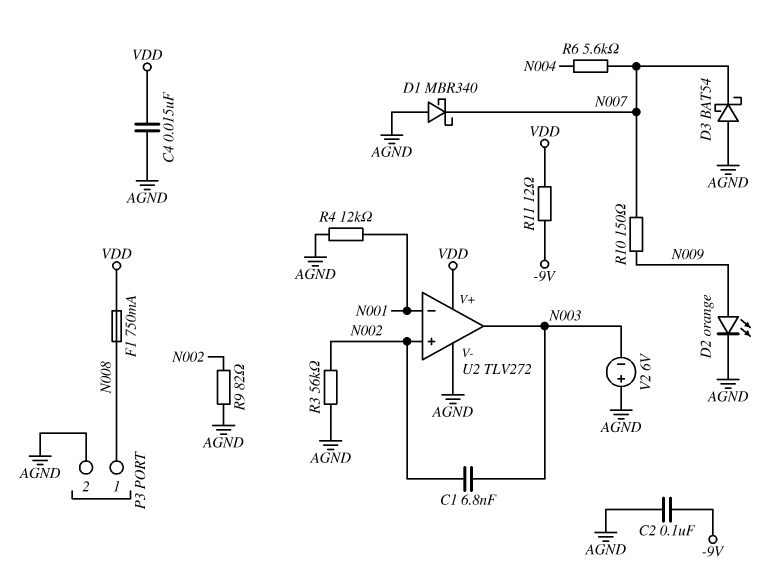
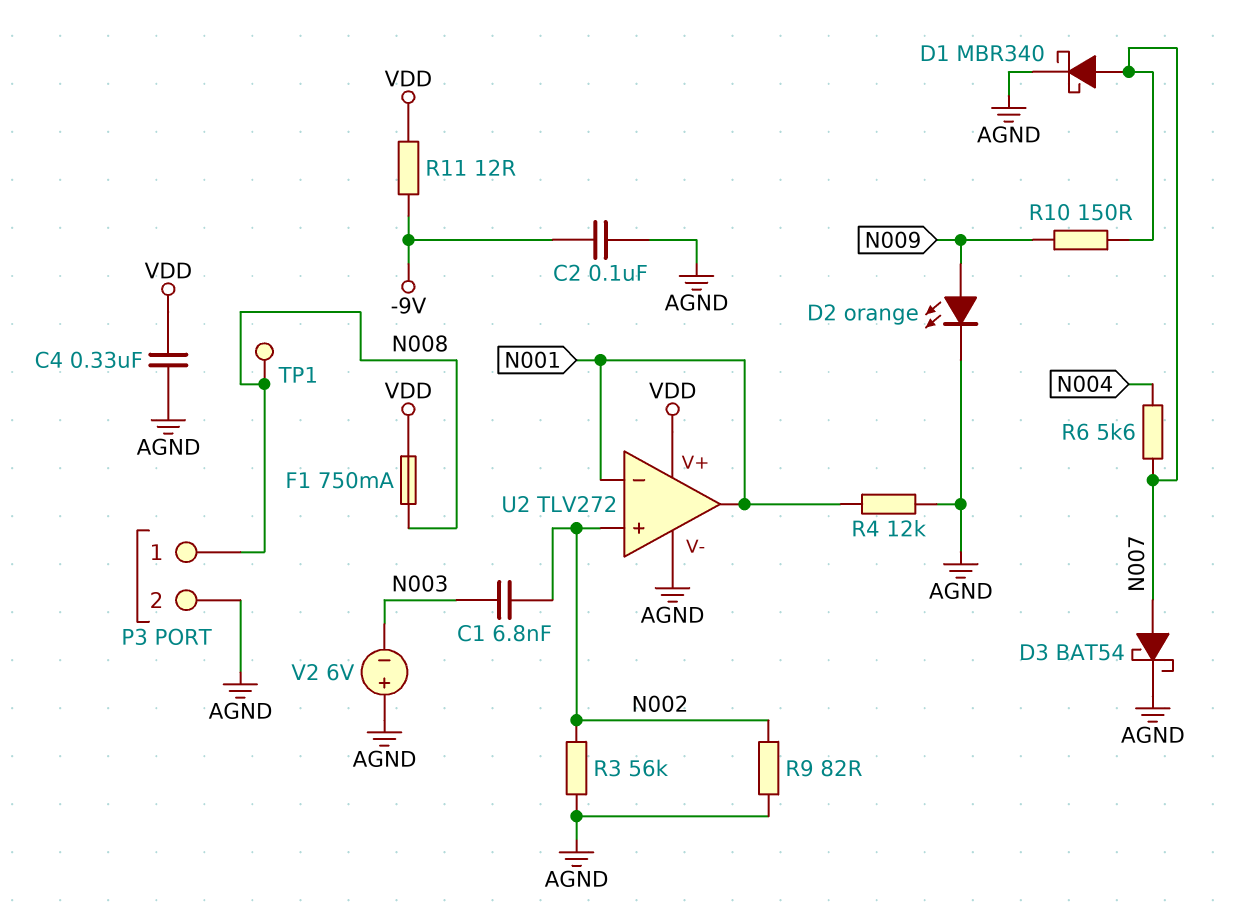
C4: 15nF (AGND, VDD) -> 330nF (AGND, VDD)
D1: schottky MBR340 (A AGND, K N007) -> schottky MBR340 (A N007, K AGND)
D3: schottky BAT54 (A AGND, K N007) -> schottky BAT54 (A N007, K AGND)
TP1: none -> test point (N008)
U2 pin out: N003 -> N001

